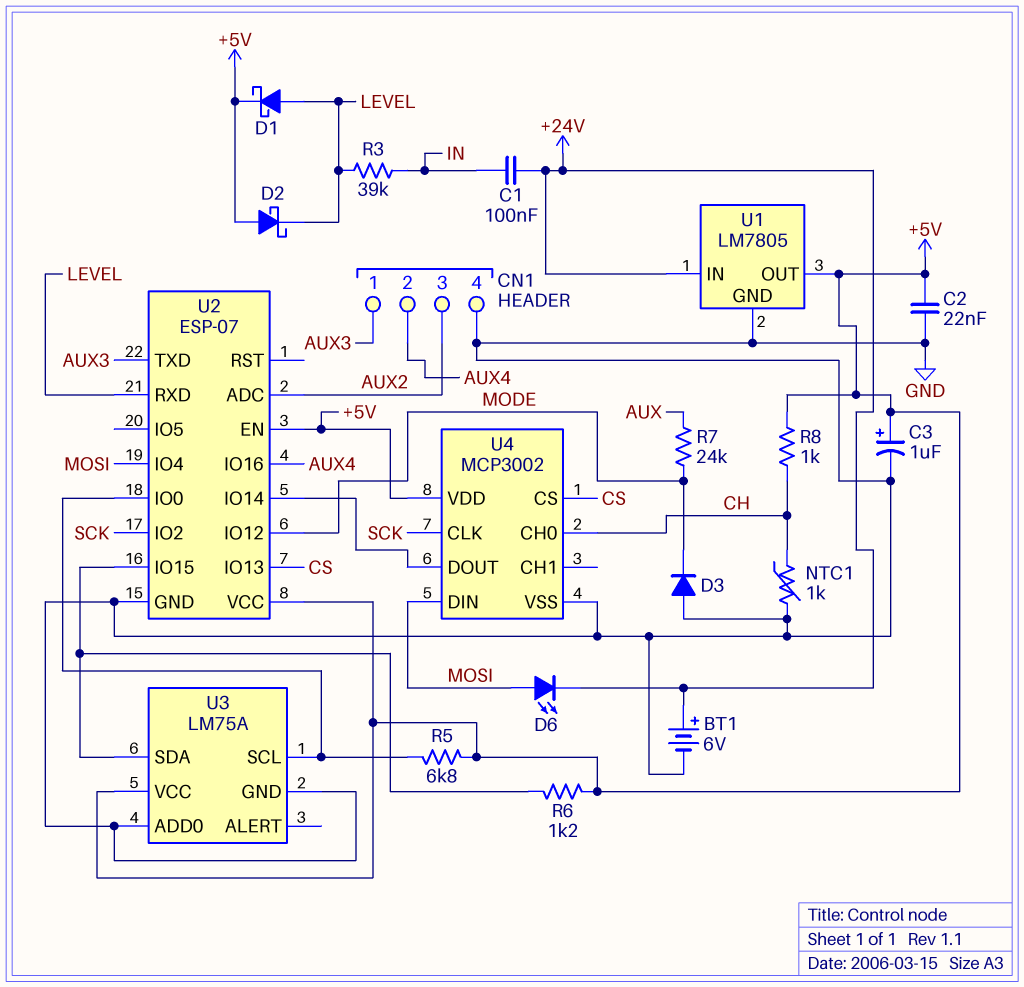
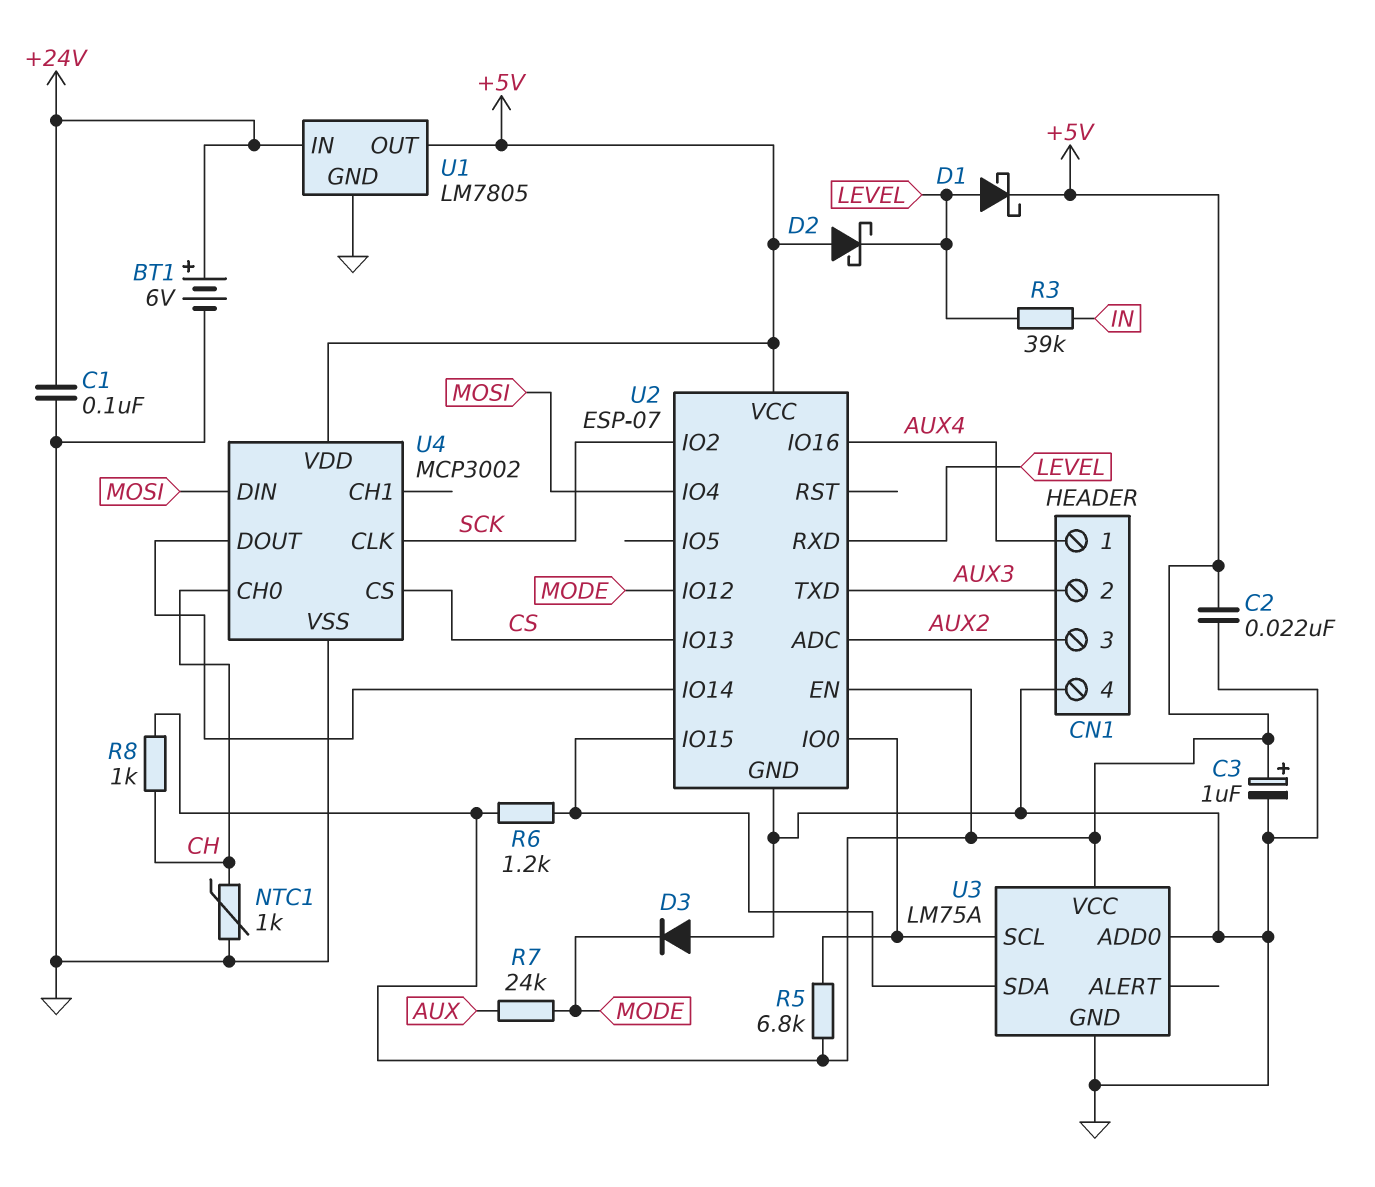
C1: 100nF (+24V, IN) -> 100nF (+24V, GND)
CN1 pin 1: AUX3 -> AUX4
CN1 pin 2: AUX4 -> AUX3
D6: LED (A MOSI, K +24V) -> none

